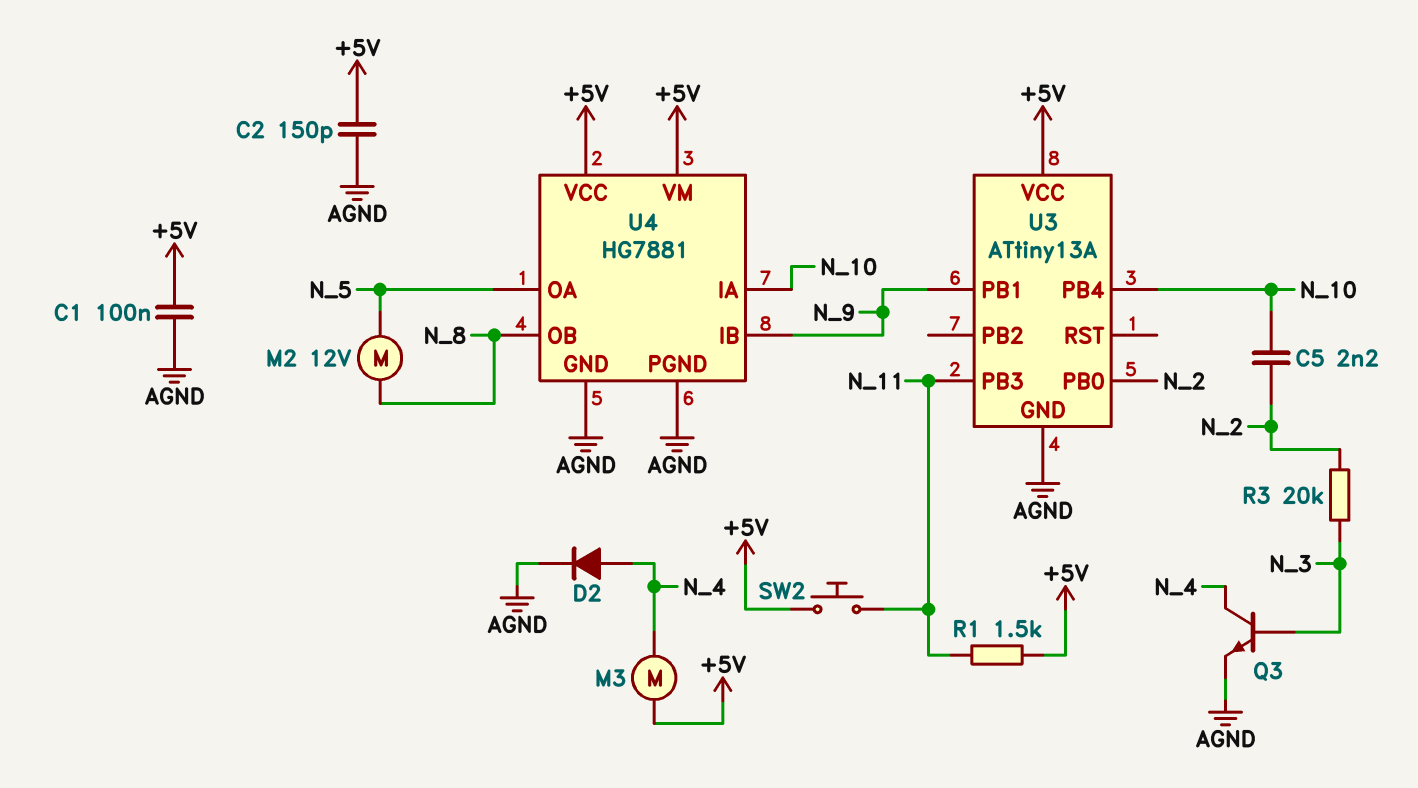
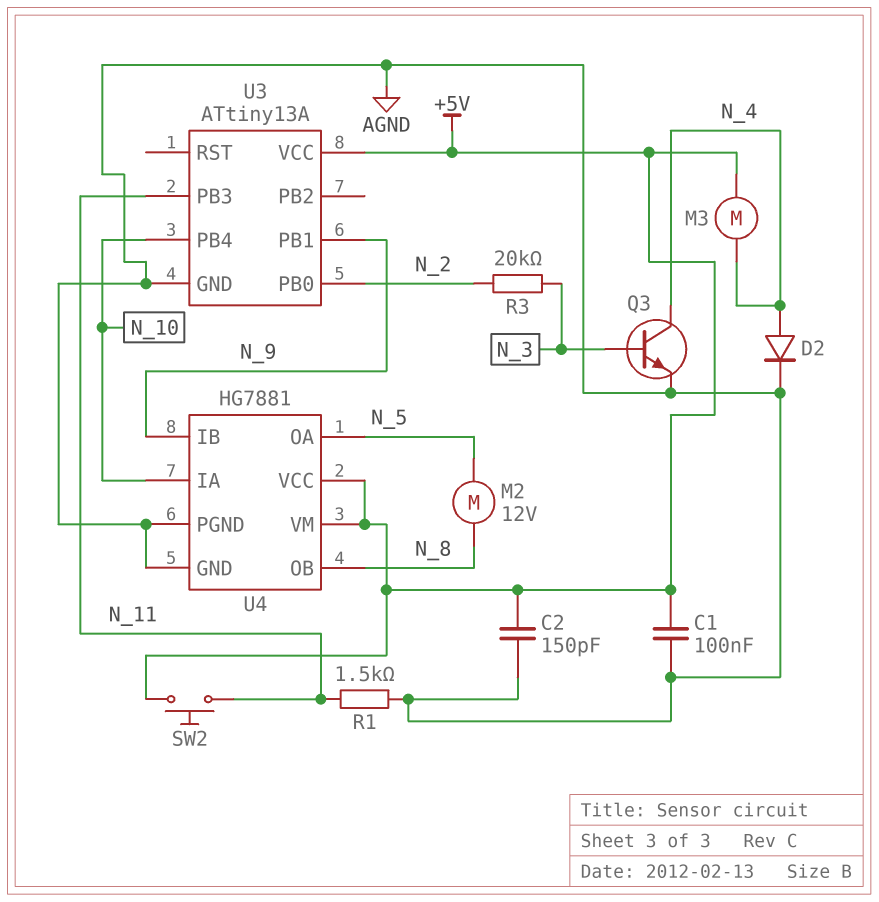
C5: 2.2nF (N_2, N_10) -> none
R1: 1.5k (+5V, N_11) -> 1.5k (AGND, N_11)

